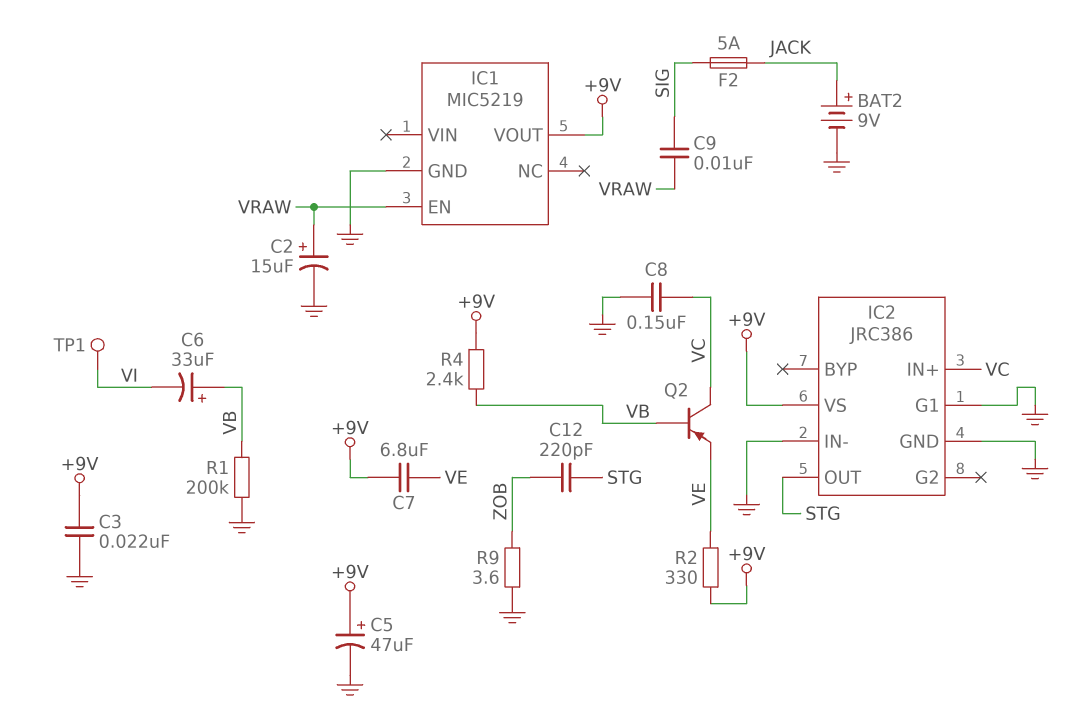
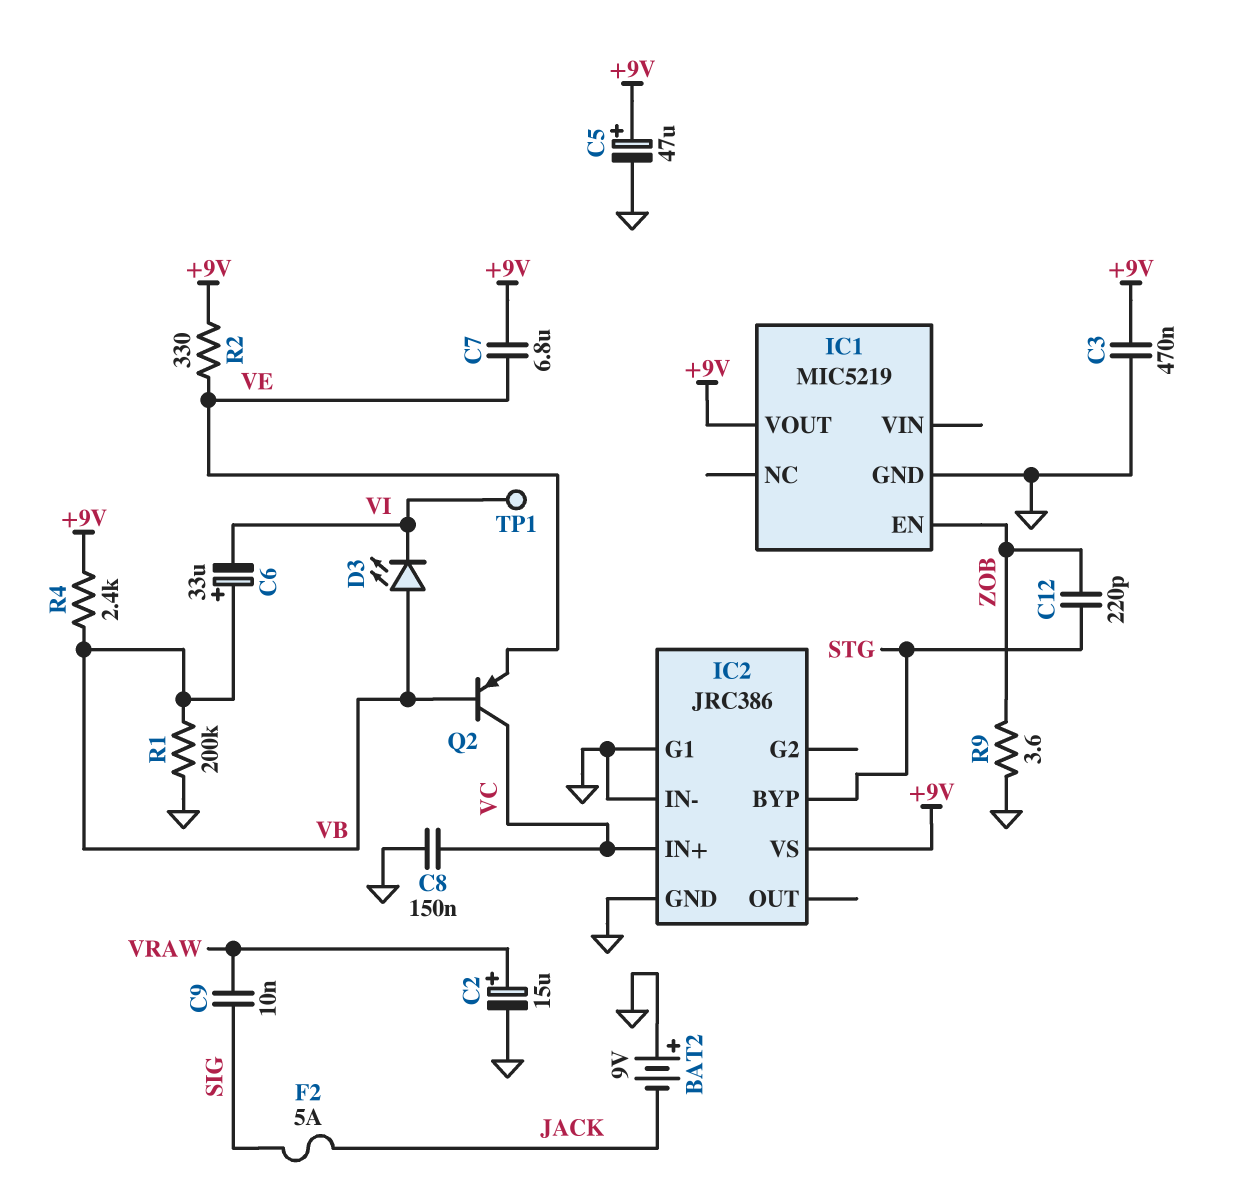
BAT2: 9V (plus JACK, minus GND) -> 9V (plus GND, minus JACK)
C3: 22nF (+9V, GND) -> 470nF (+9V, GND)
D3: none -> LED (A VB, K VI)
IC1 pin EN: VRAW -> ZOB
IC2 pin BYP: none -> STG
IC2 pin OUT: STG -> none

